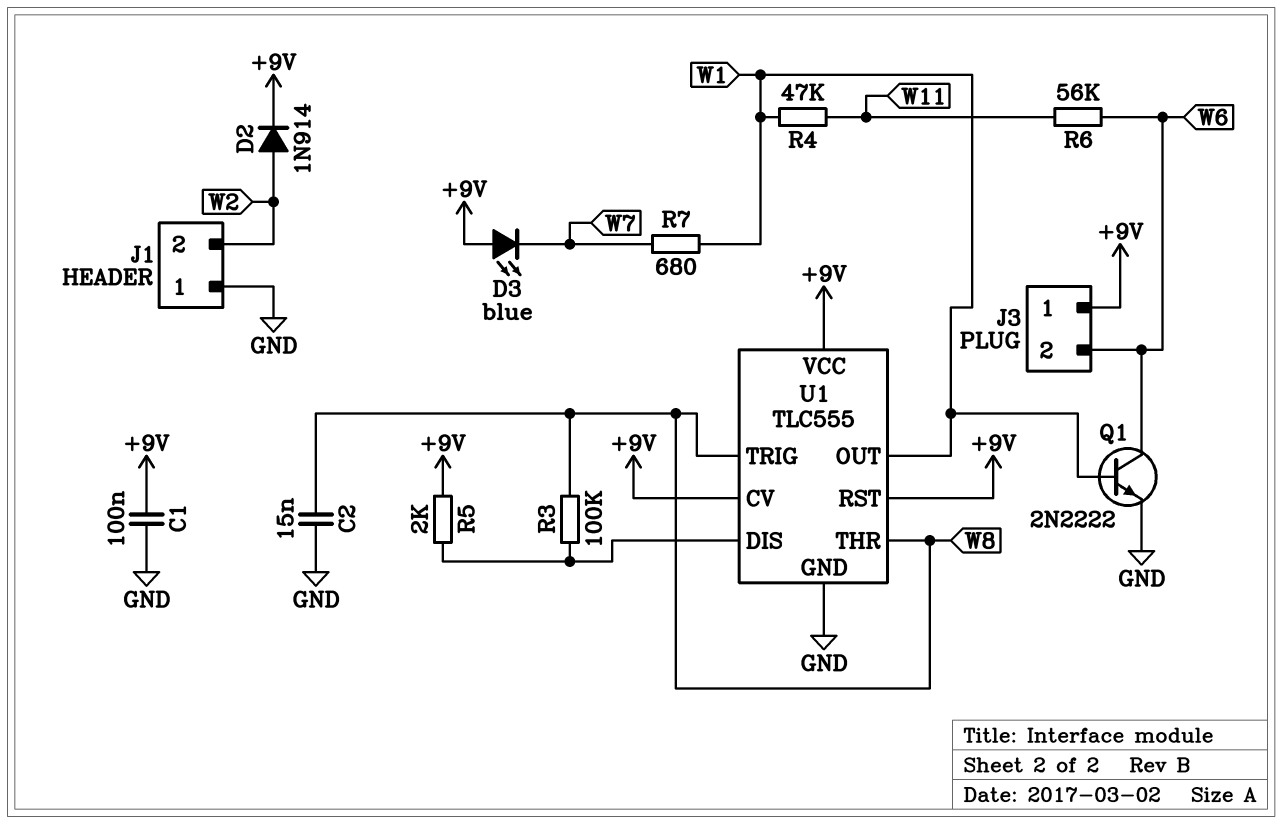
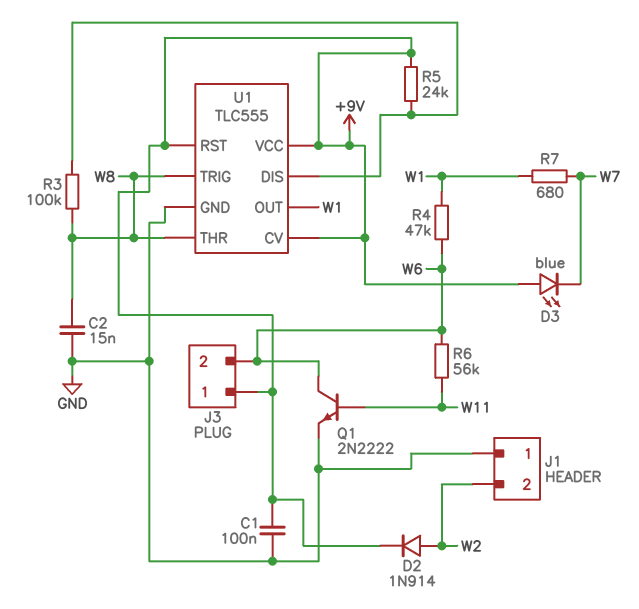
Q1: NPN 2N2222 (B W1, C W6, E GND) -> NPN 2N2222 (B W11, C W6, E GND)
R4: 47k (W1, W11) -> 47k (W1, W6)
R5: 2k (+9V, U1/DIS) -> 24k (+9V, U1/DIS)

